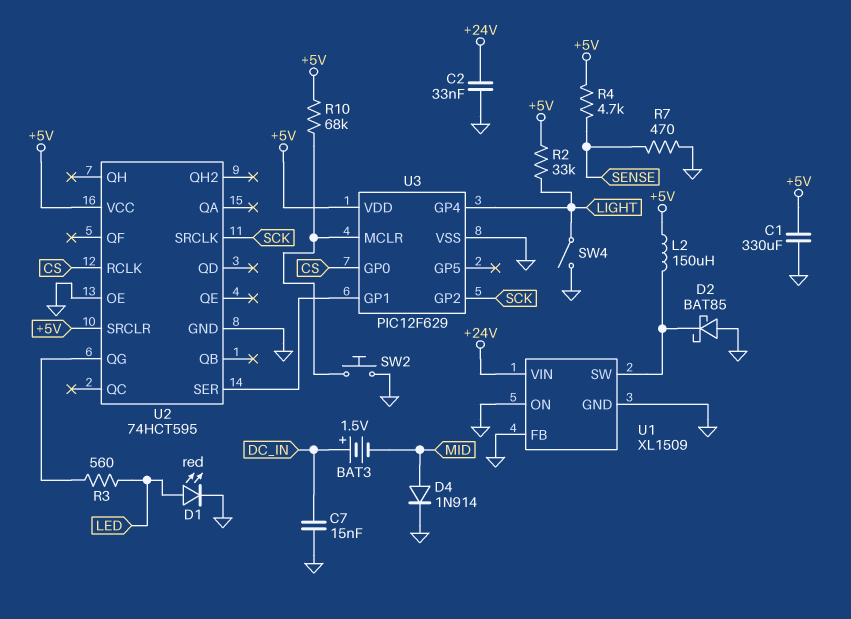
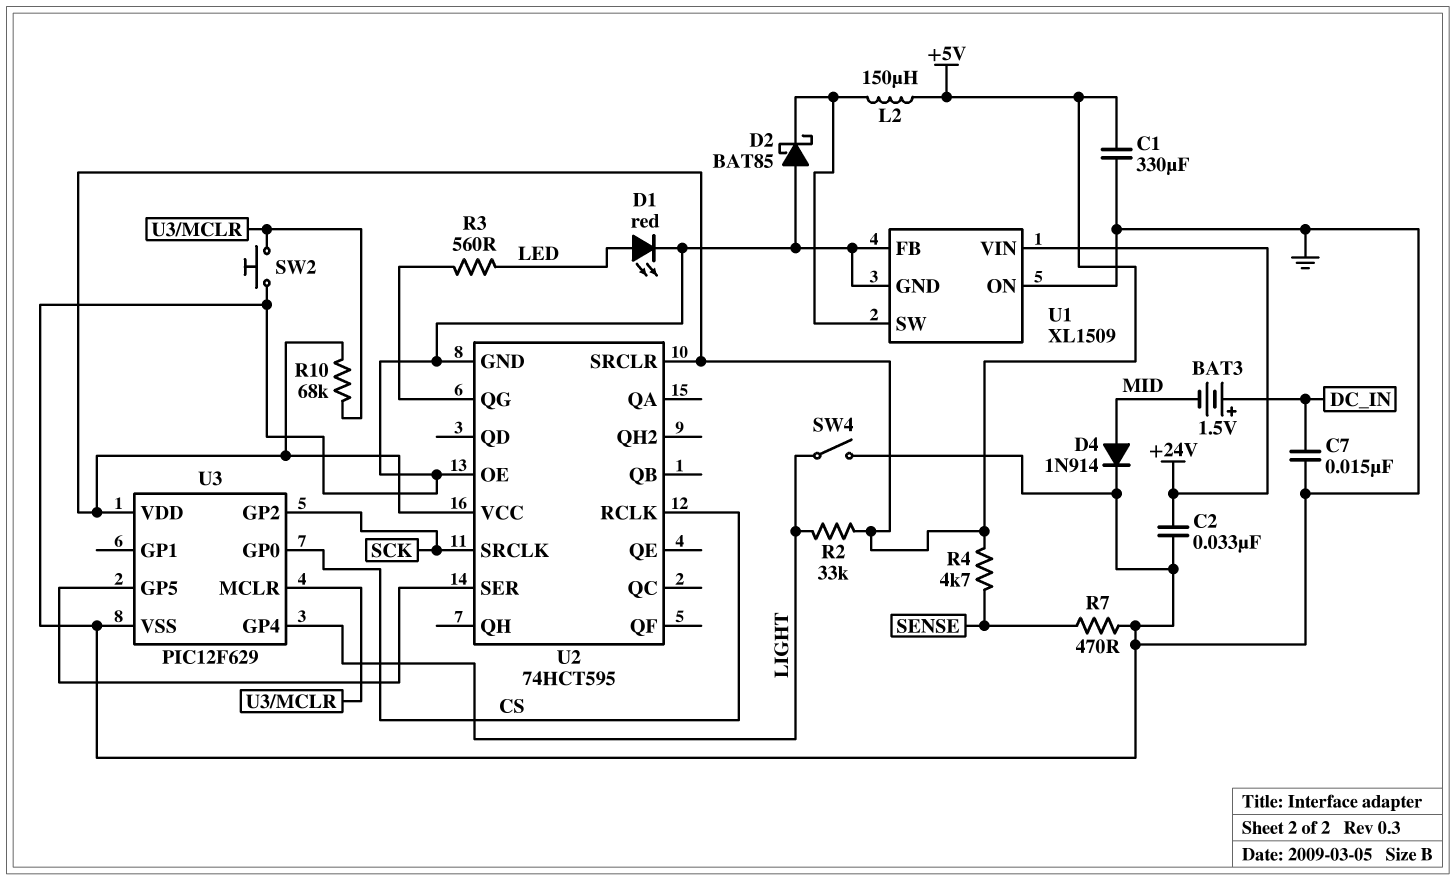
U3 pin GP1: U2/SER -> none
U3 pin GP5: none -> U2/SER

